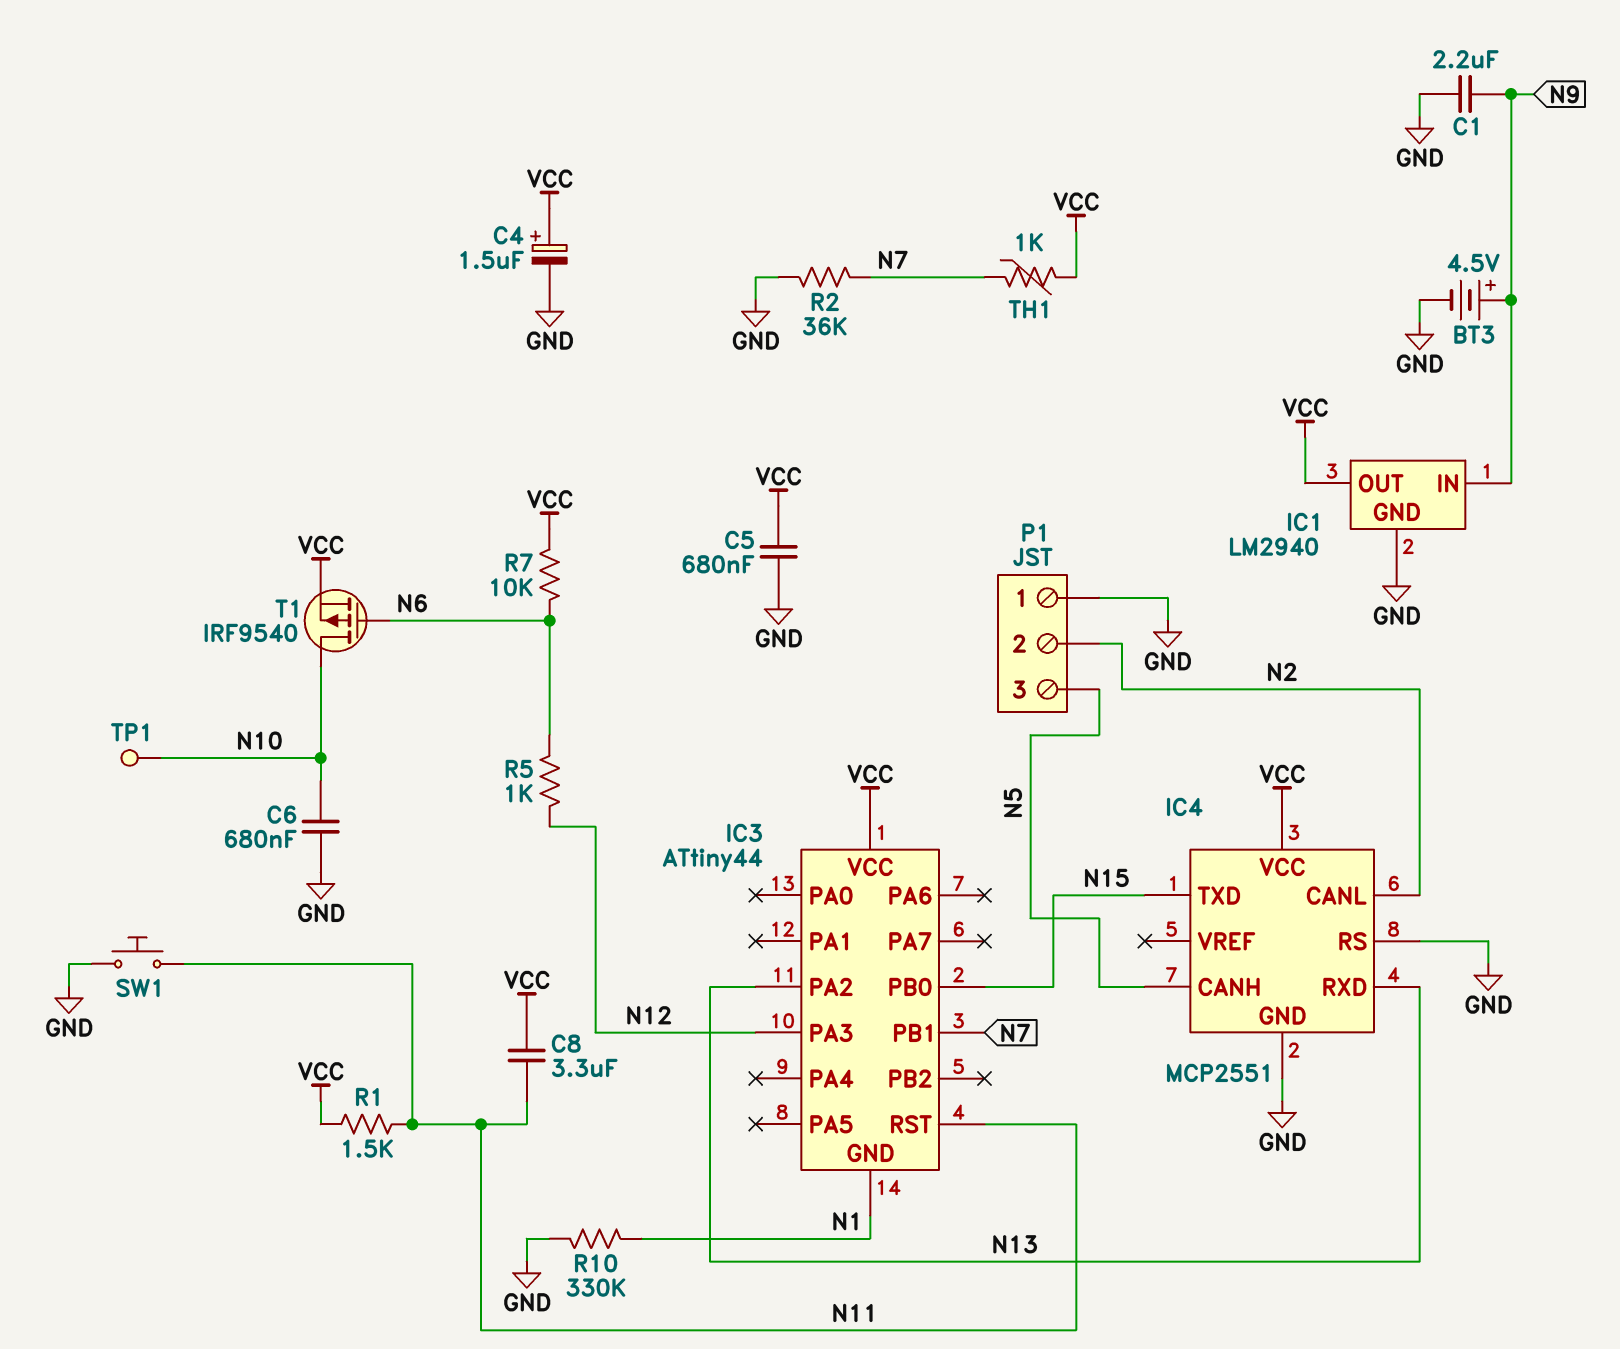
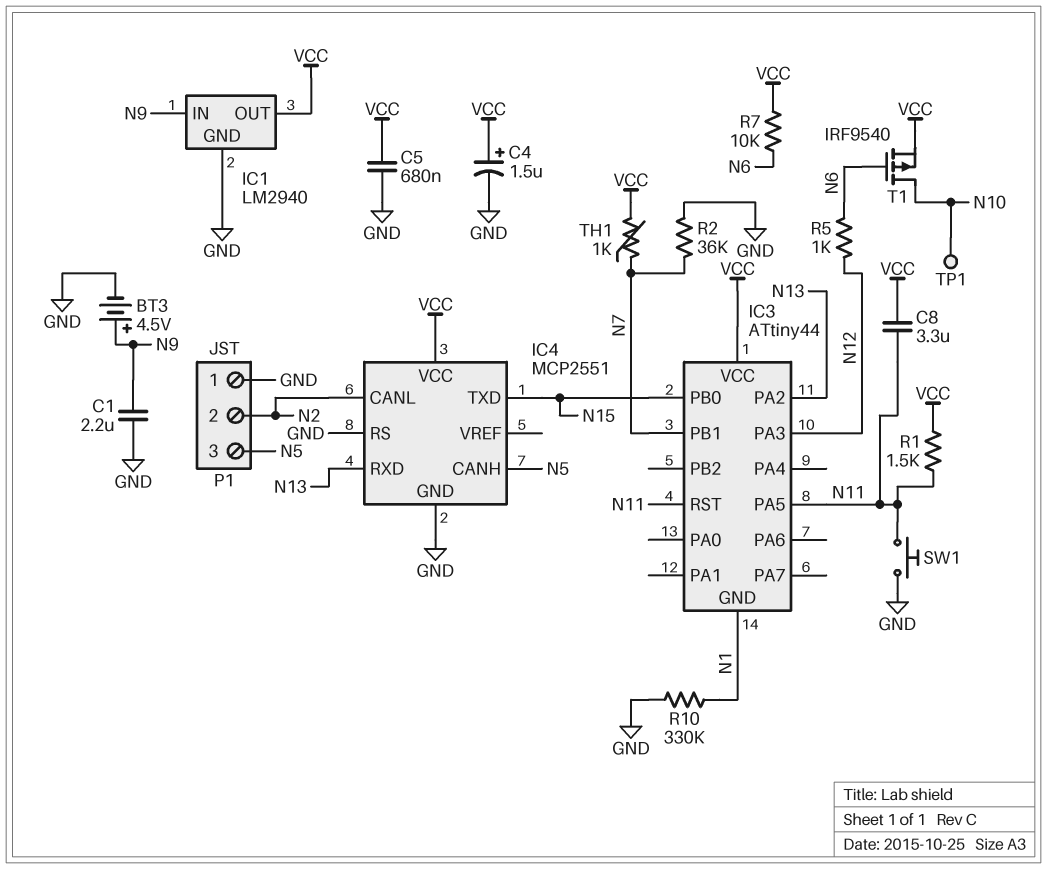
C6: 680nF (GND, N10) -> none
IC3 pin PA5: none -> N11

